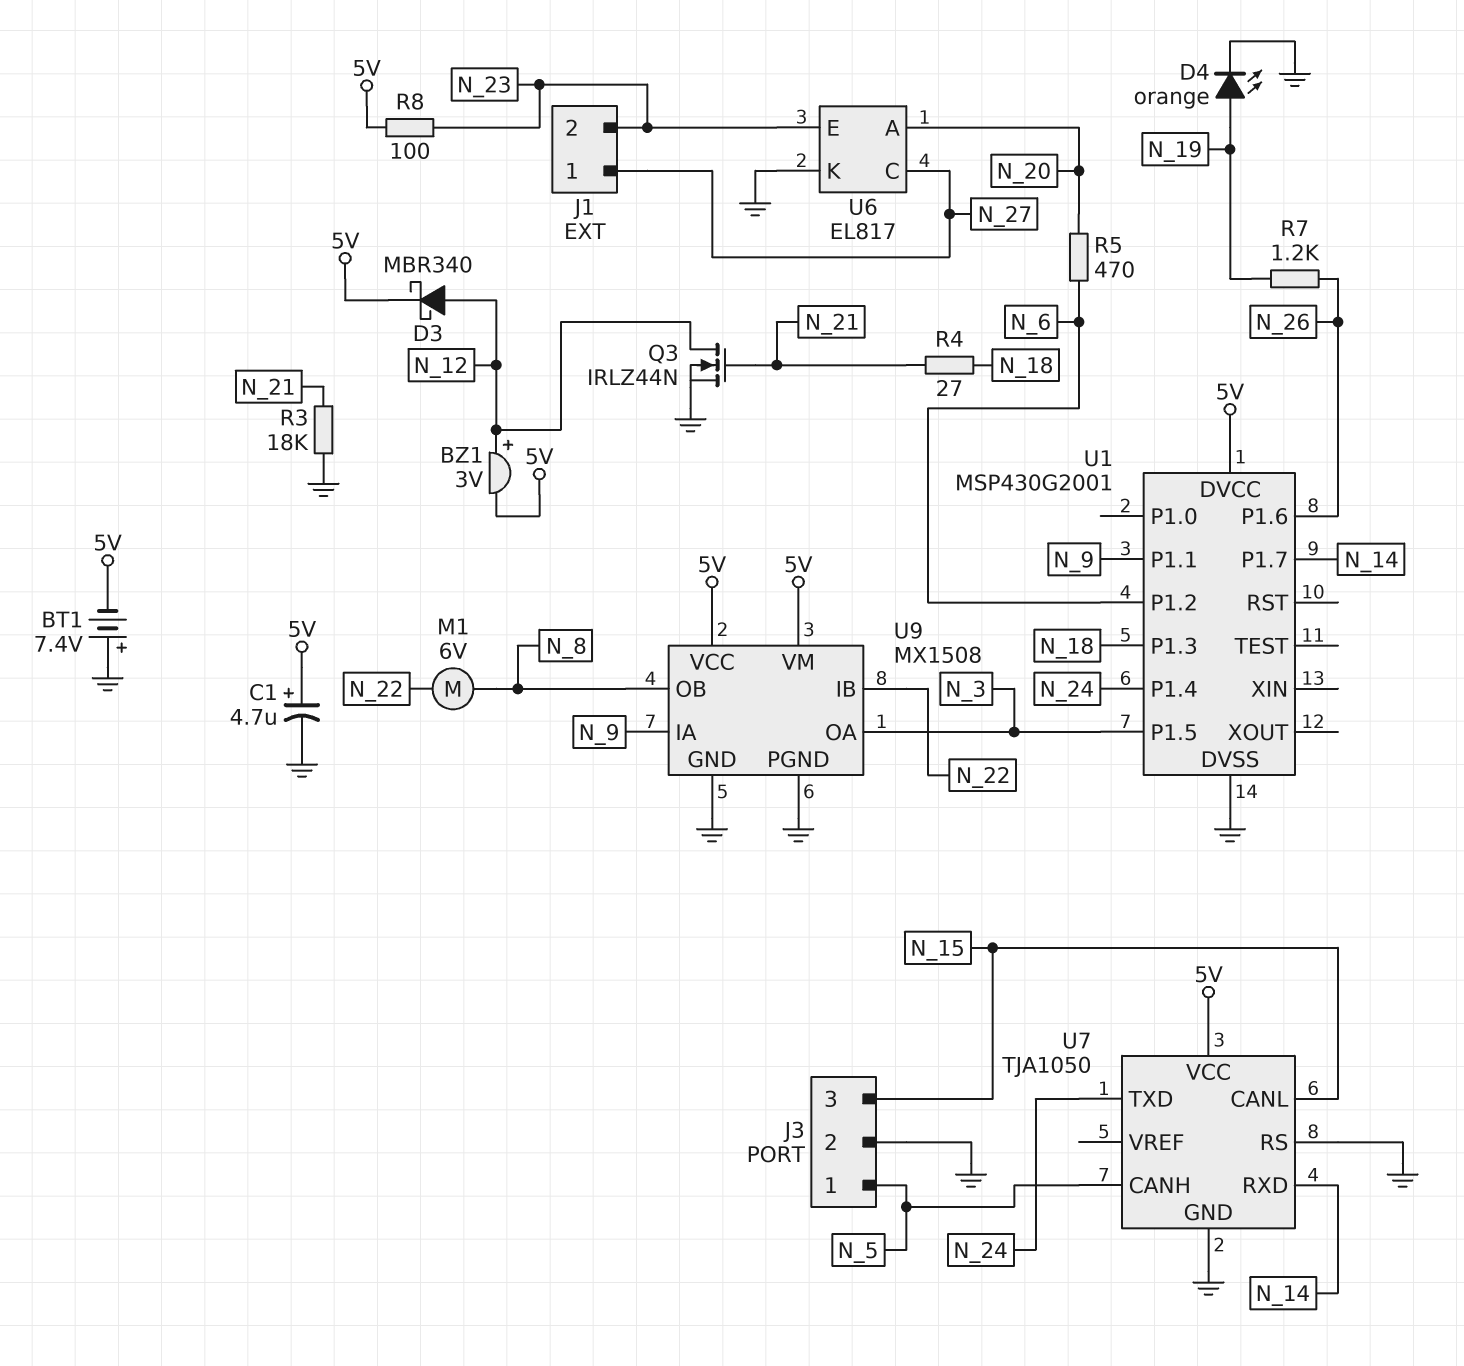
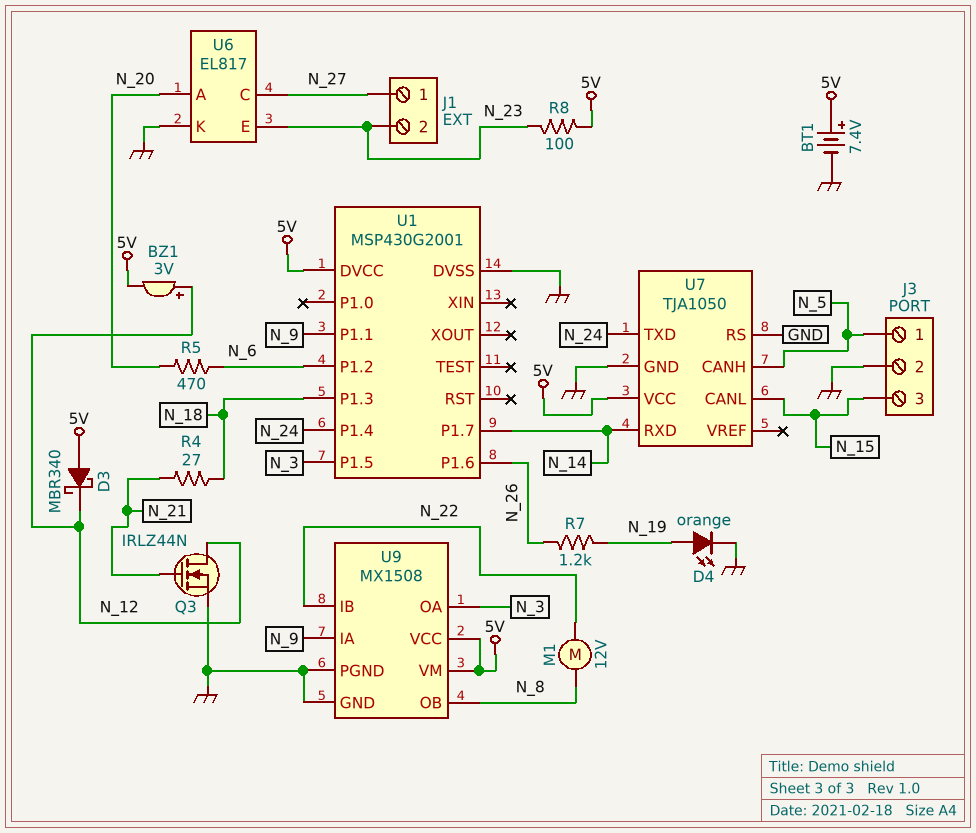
BT1: 7.4V (plus GND, minus 5V) -> 7.4V (plus 5V, minus GND)
C1: 4.7uF (plus 5V, minus GND) -> none
D3: schottky MBR340 (A N_12, K 5V) -> schottky MBR340 (A 5V, K N_12)
M1: motor 6V (N_8, N_22) -> motor 12V (N_8, N_22)
R3: 18k (GND, N_21) -> none

